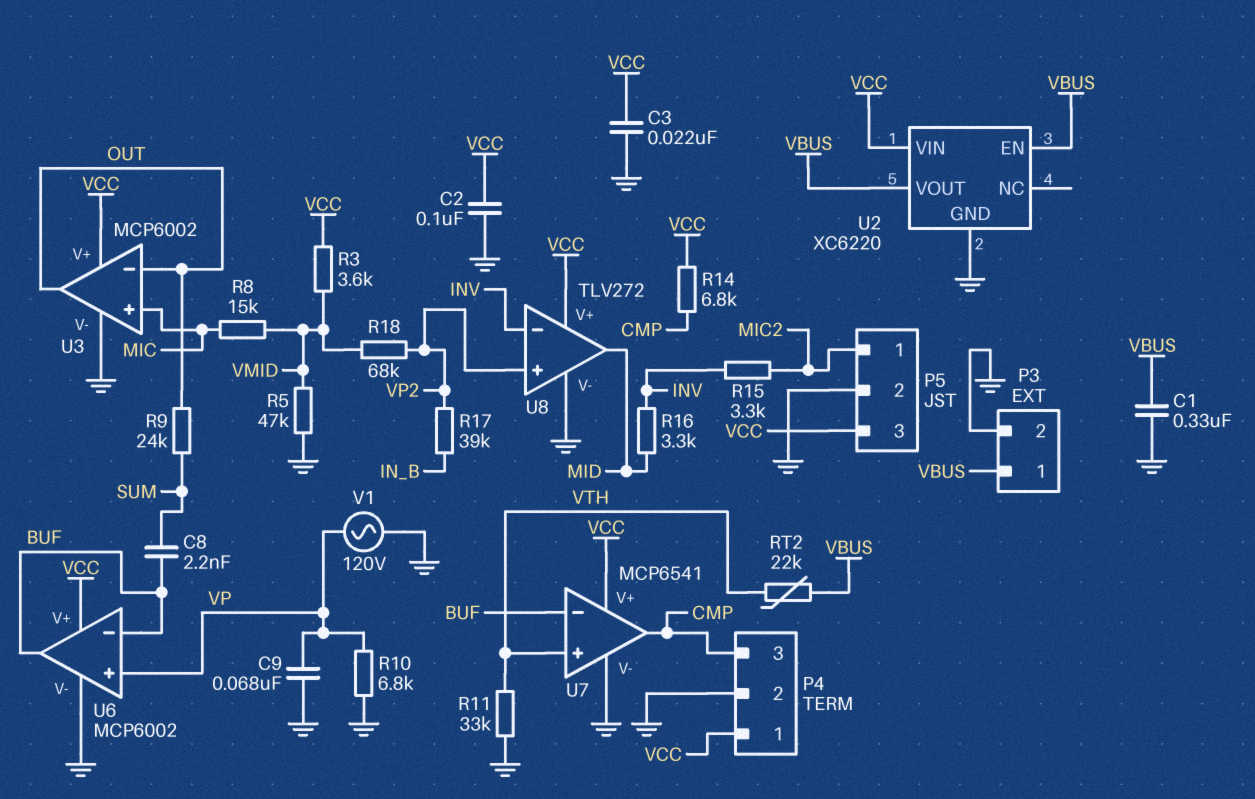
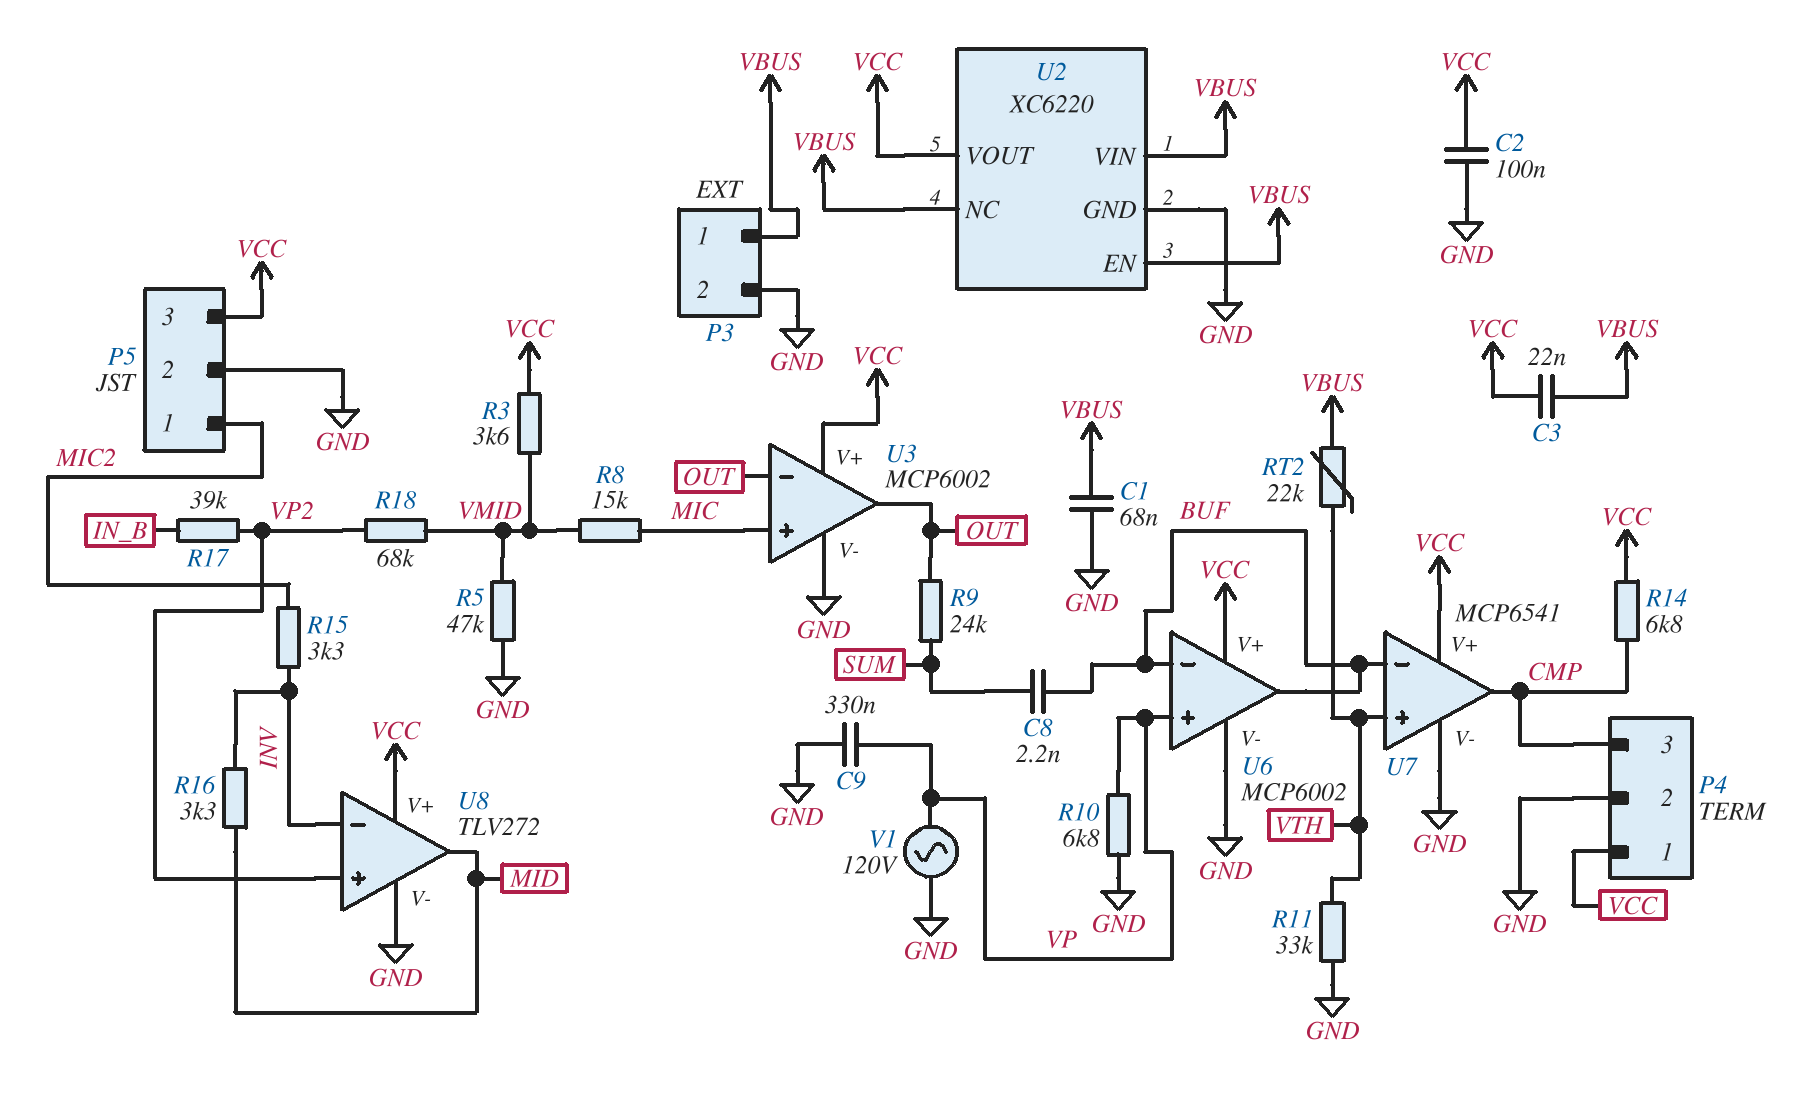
C1: 330nF (GND, VBUS) -> 68nF (GND, VBUS)
C3: 22nF (GND, VCC) -> 22nF (VBUS, VCC)
C9: 68nF (GND, VP) -> 330nF (GND, VP)
U2 pin NC: none -> VBUS
U2 pin VIN: VCC -> VBUS
U2 pin VOUT: VBUS -> VCC

